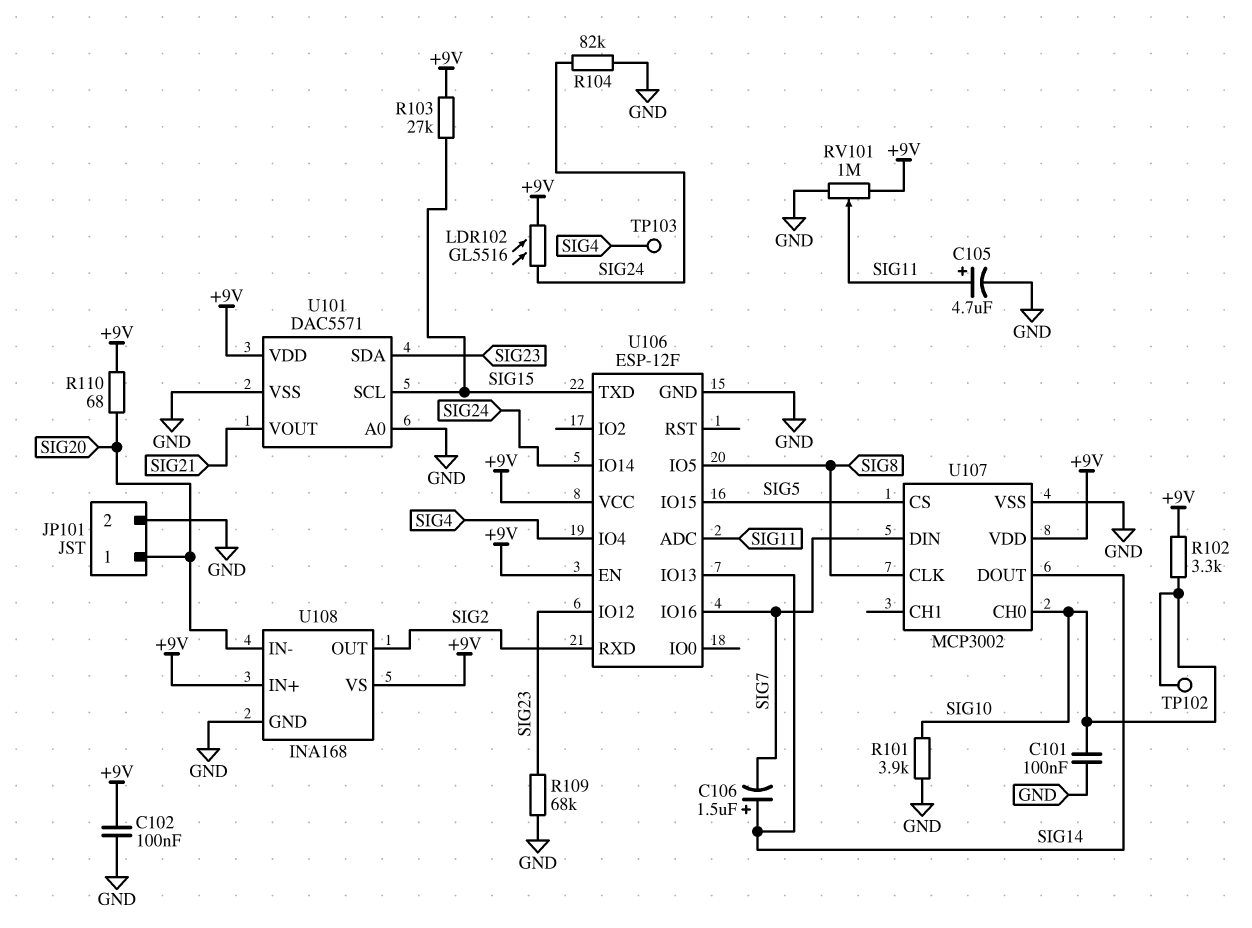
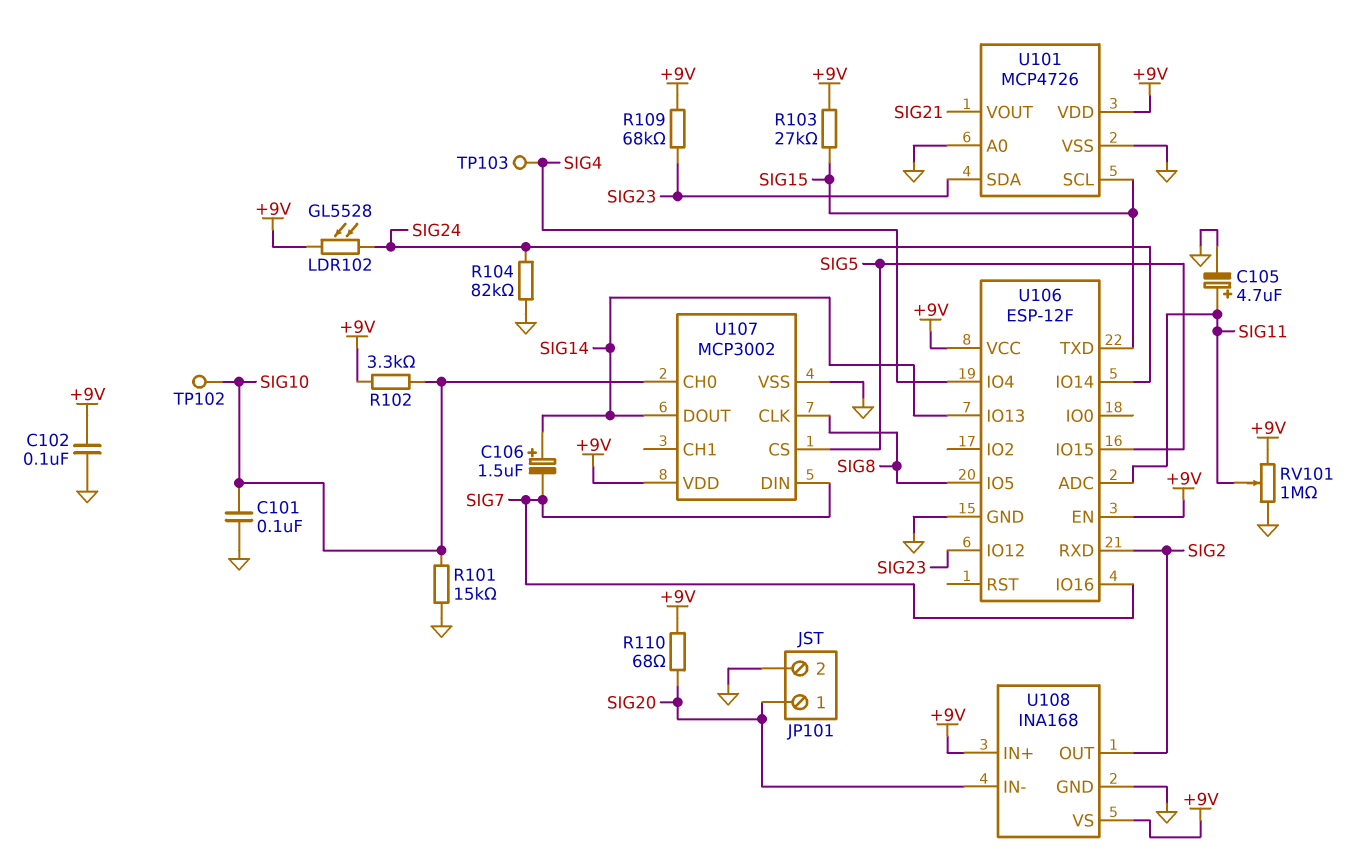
LDR102: GL5516 (+9V, SIG24) -> GL5528 (+9V, SIG24)
R101: 3.9k (GND, SIG10) -> 15k (GND, SIG10)
R109: 68k (GND, SIG23) -> 68k (+9V, SIG23)
U101: DAC5571 -> MCP4726

